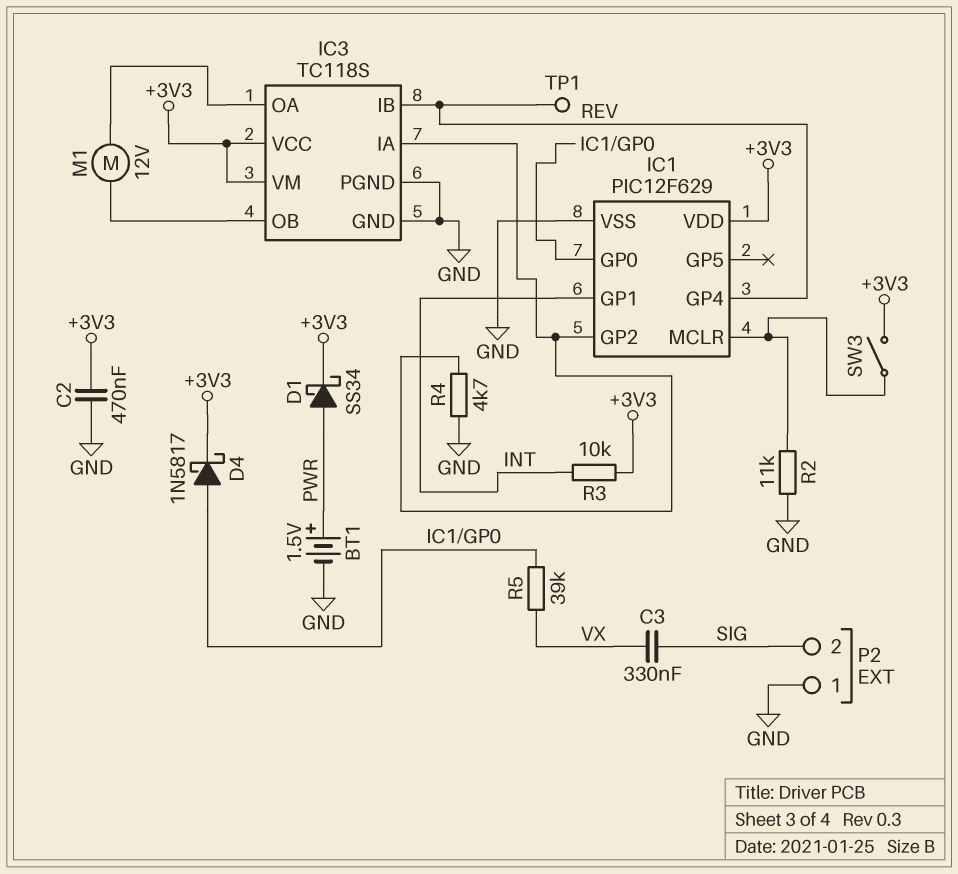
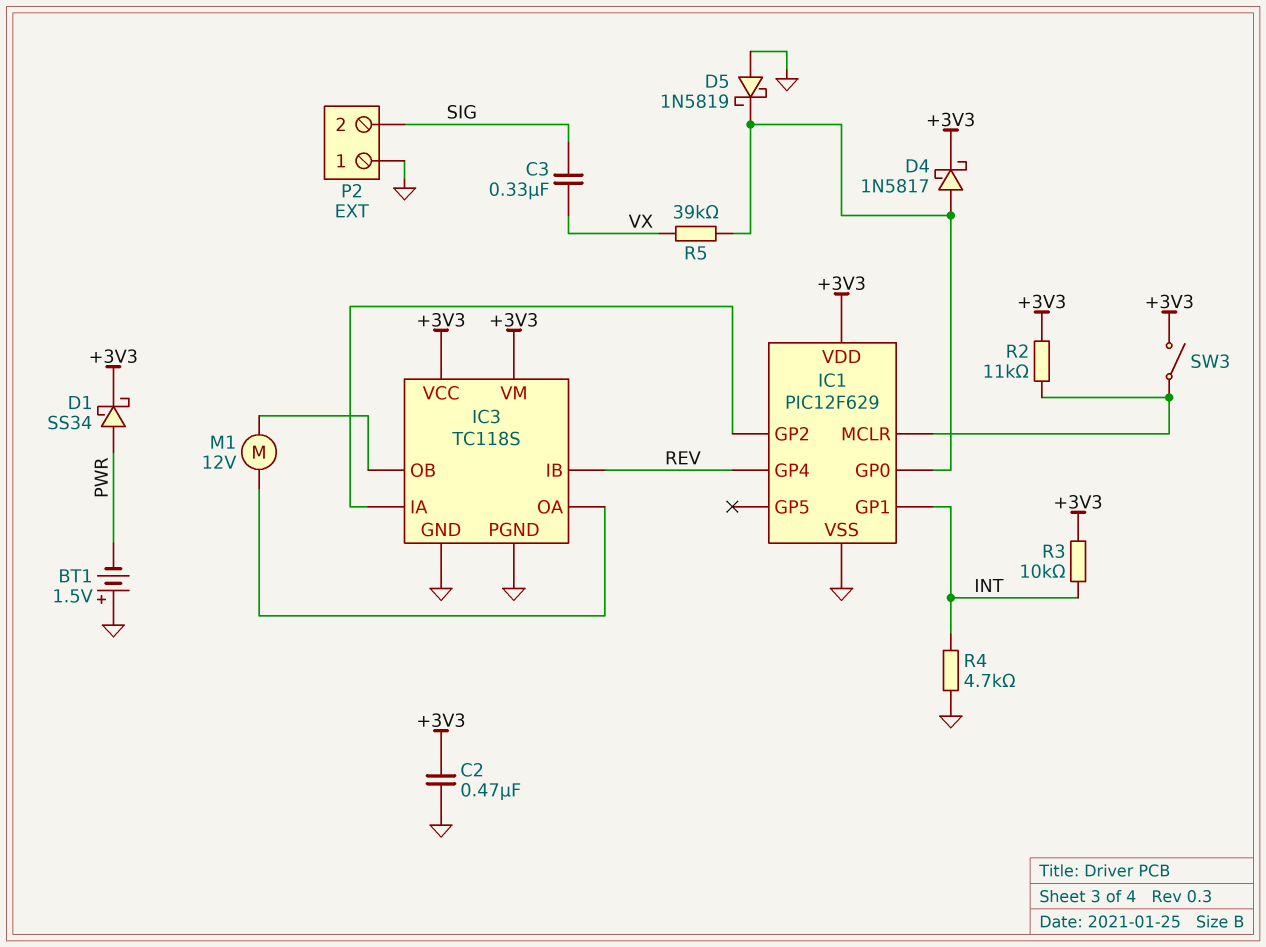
BT1: 1.5V (plus PWR, minus GND) -> 1.5V (plus GND, minus PWR)
D5: none -> schottky 1N5819 (A GND, K IC1/GP0)
R2: 11k (GND, IC1/MCLR) -> 11k (+3V3, IC1/MCLR)
R4: 4.7k (GND, IC1/GP2) -> 4.7k (GND, INT)
TP1: test point (REV) -> none

